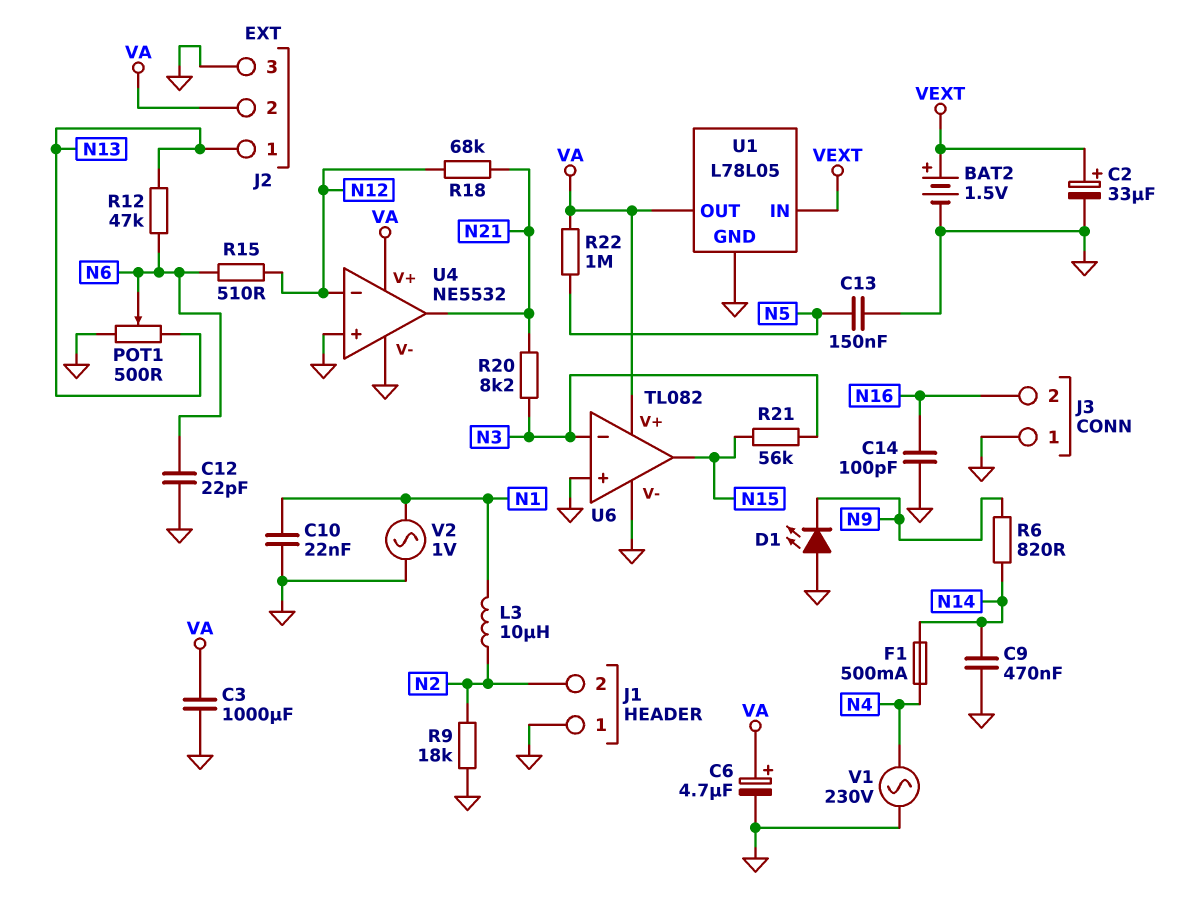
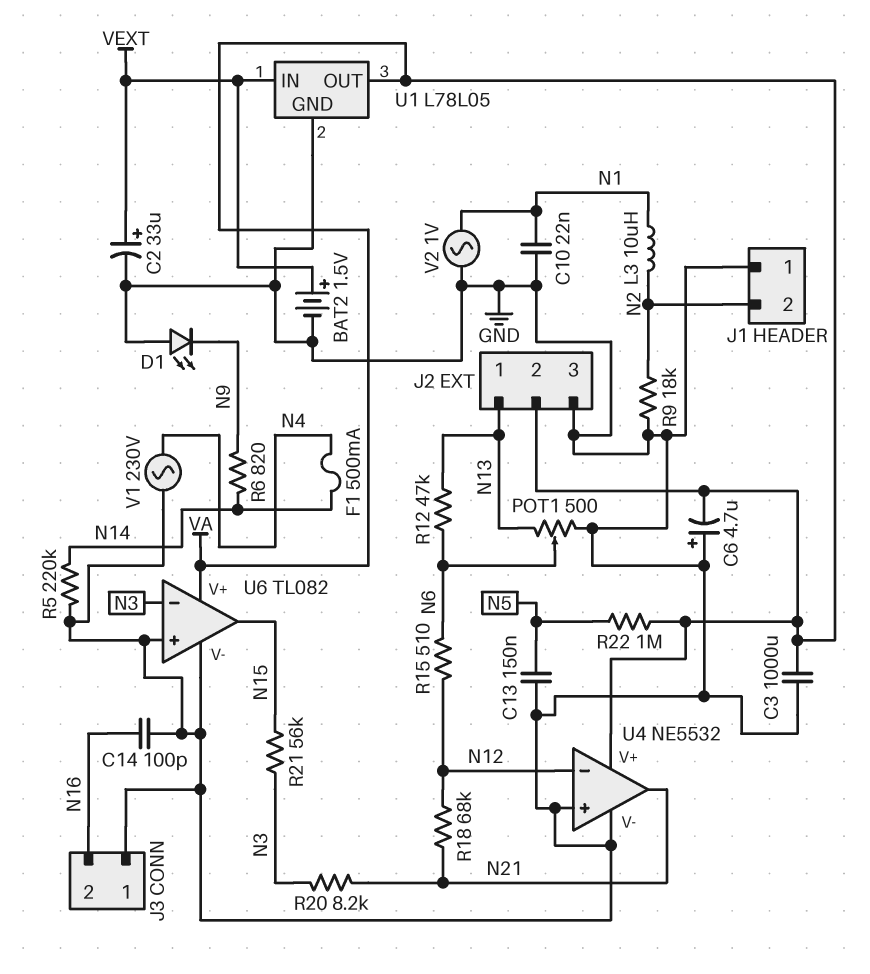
C6: 4.7uF (plus VA, minus GND) -> 4.7uF (plus GND, minus VA)
C9: 470nF (GND, N14) -> none
C12: 22pF (GND, N6) -> none
R5: none -> 220k (GND, N14)

